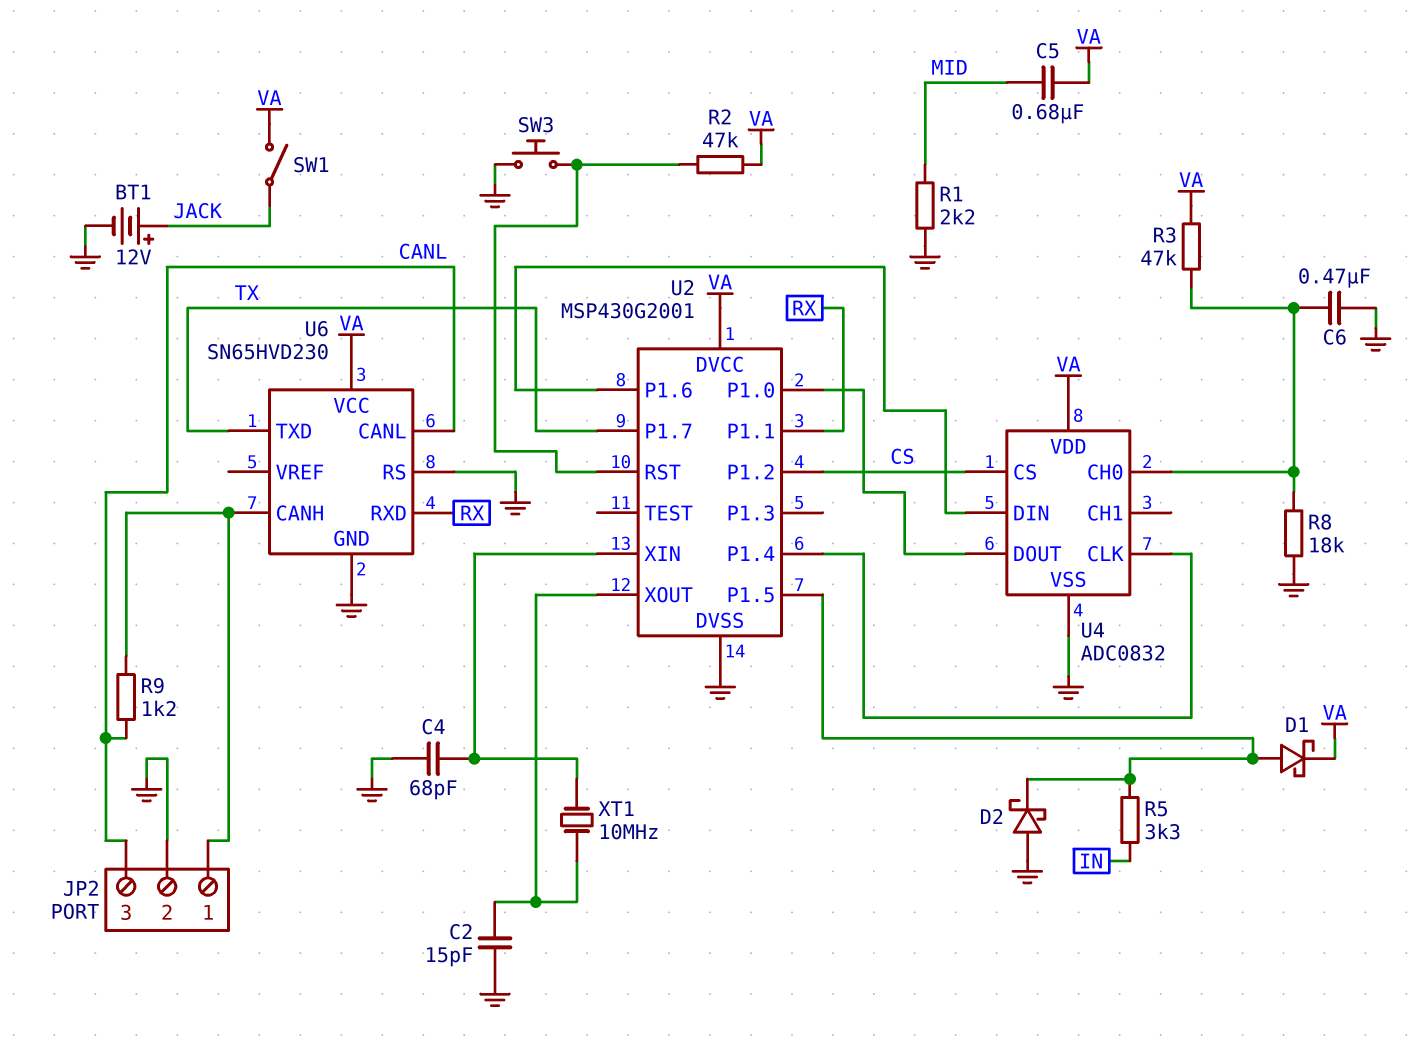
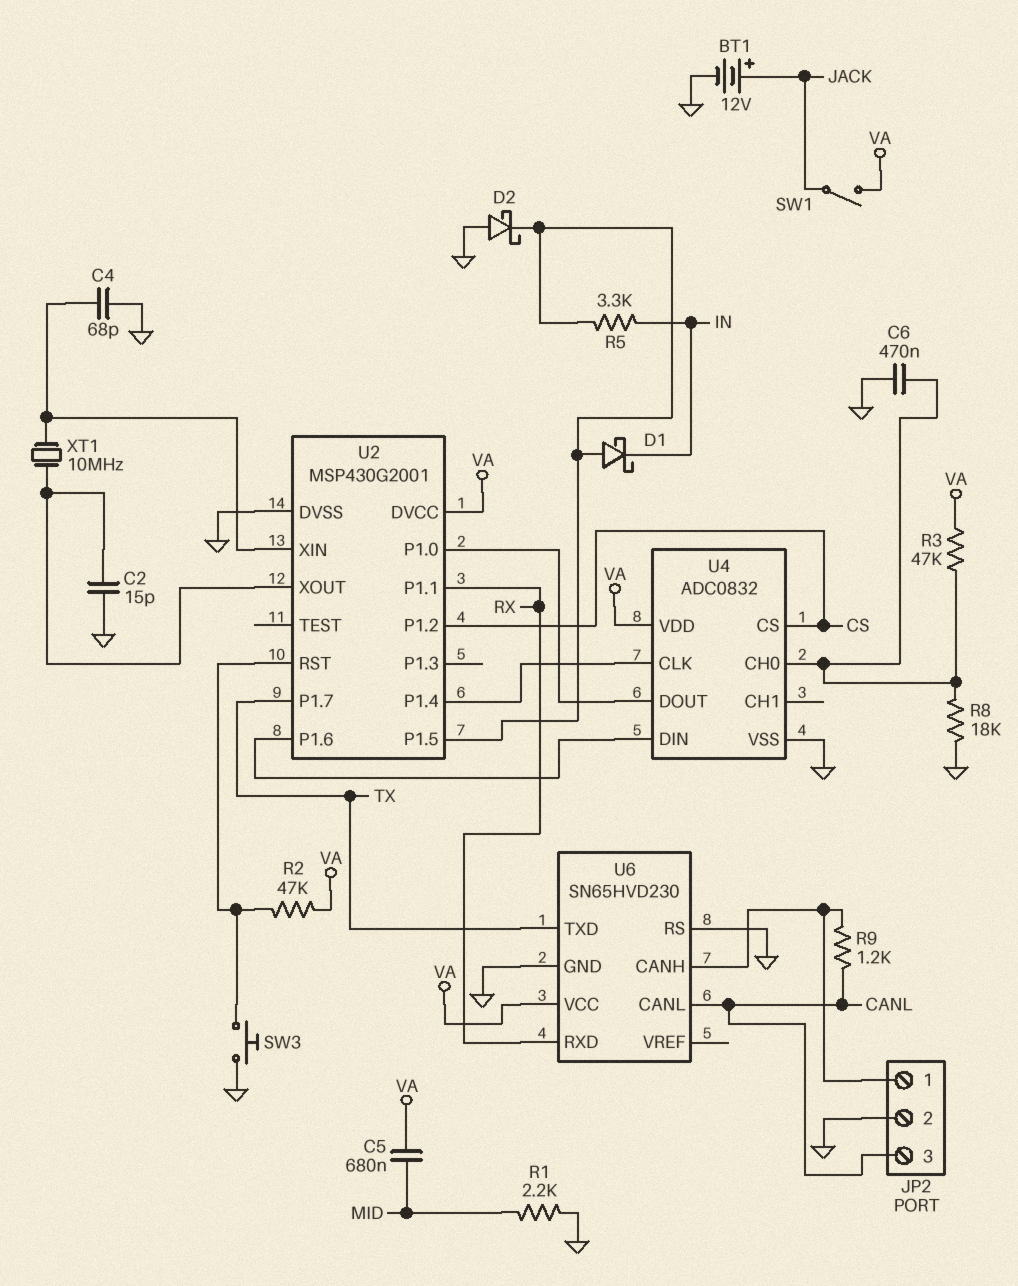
D1: schottky (A U2/P1.5, K VA) -> schottky (A U2/P1.5, K IN)

